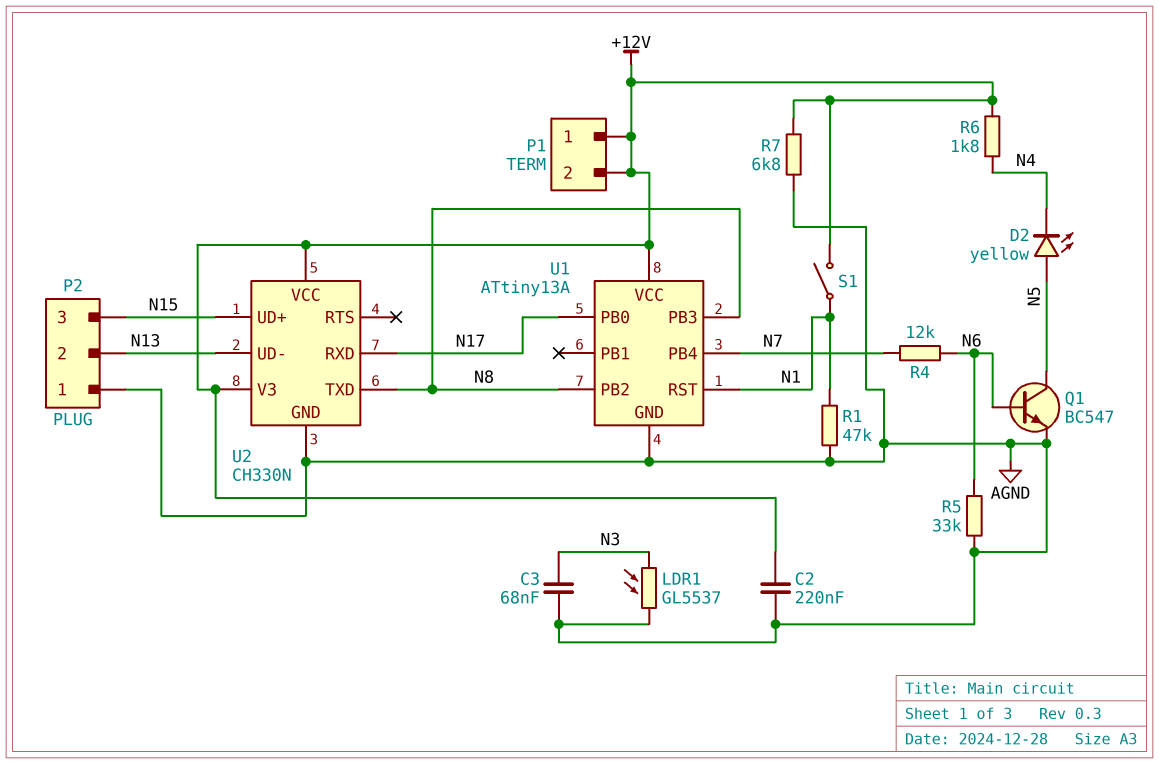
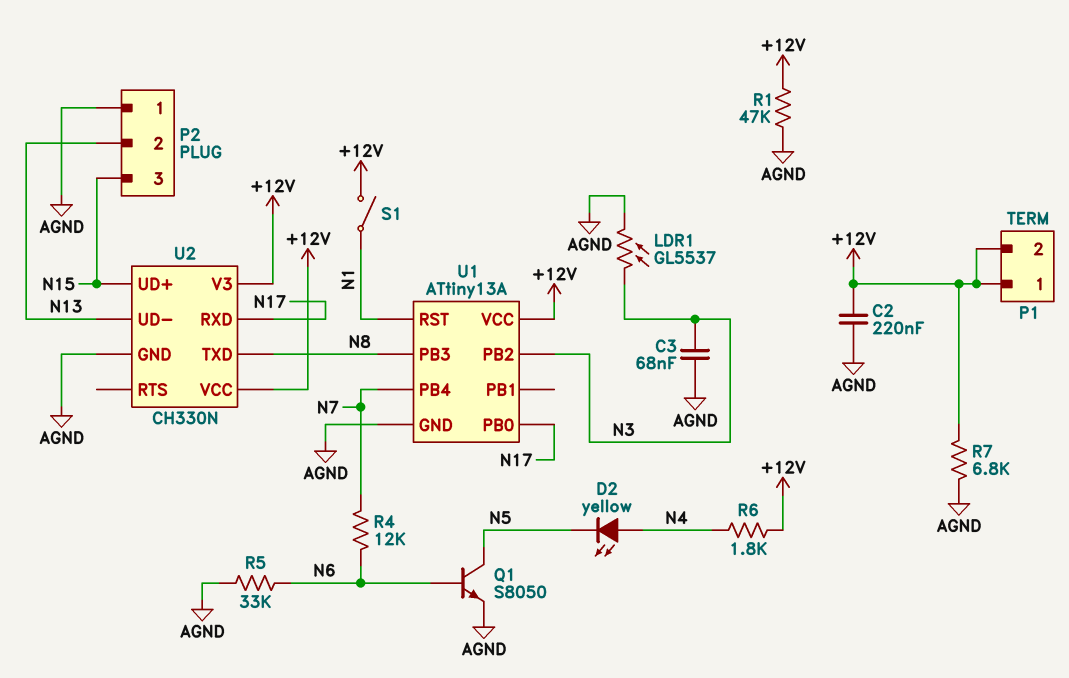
D2: LED yellow (A N5, K N4) -> LED yellow (A N4, K N5)
Q1: NPN BC547 (B N6, C N5, E AGND) -> NPN S8050 (B N6, C N5, E AGND)
R1: 47k (AGND, N1) -> 47k (+12V, AGND)
U1 pin PB2: N8 -> N3

